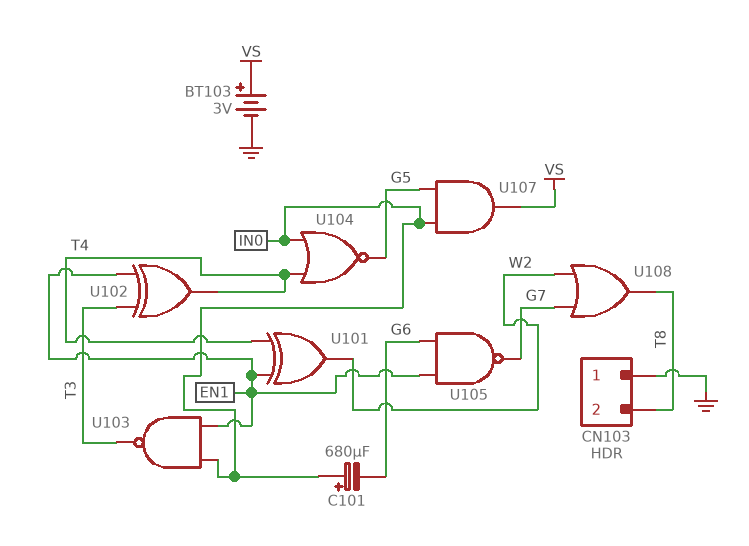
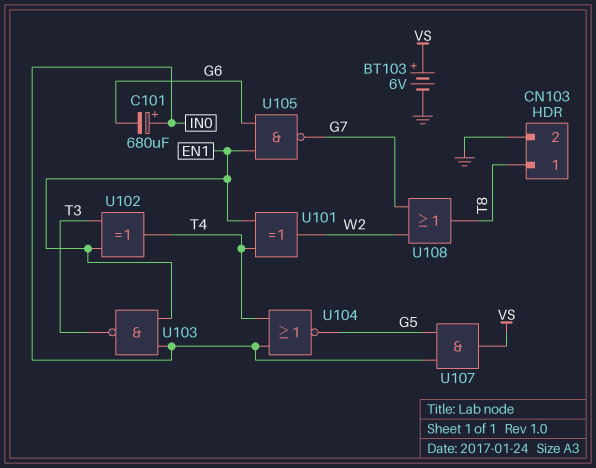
BT103: 3V (plus VS, minus GND) -> 6V (plus VS, minus GND)
CN103 pin 1: GND -> T8
CN103 pin 2: T8 -> GND

